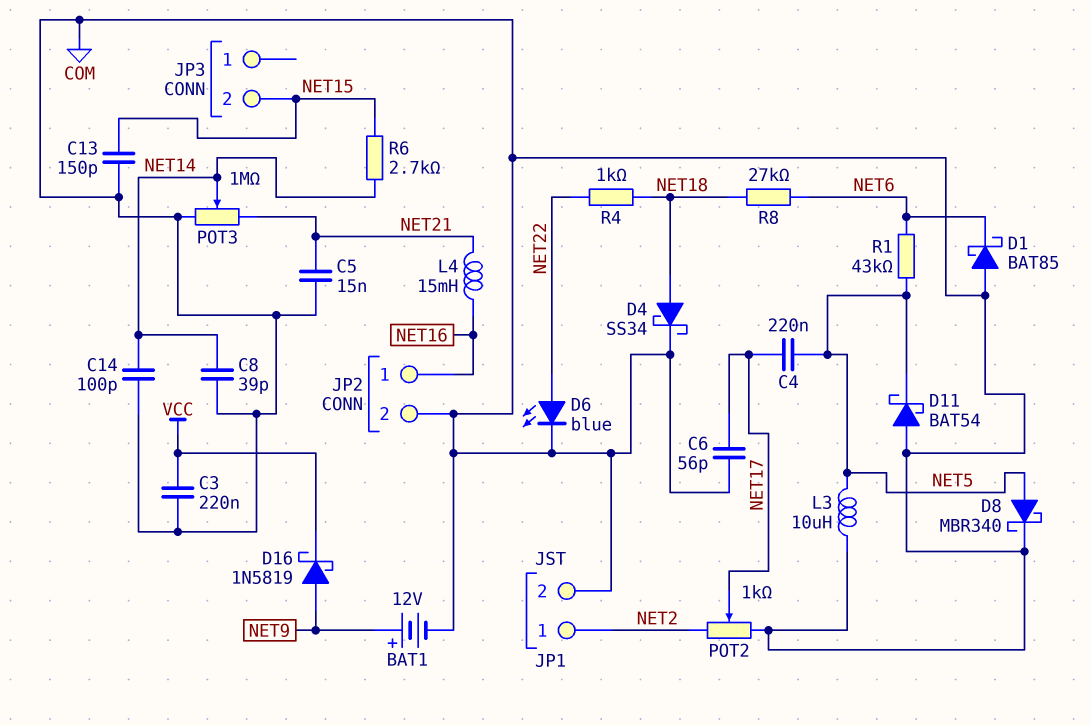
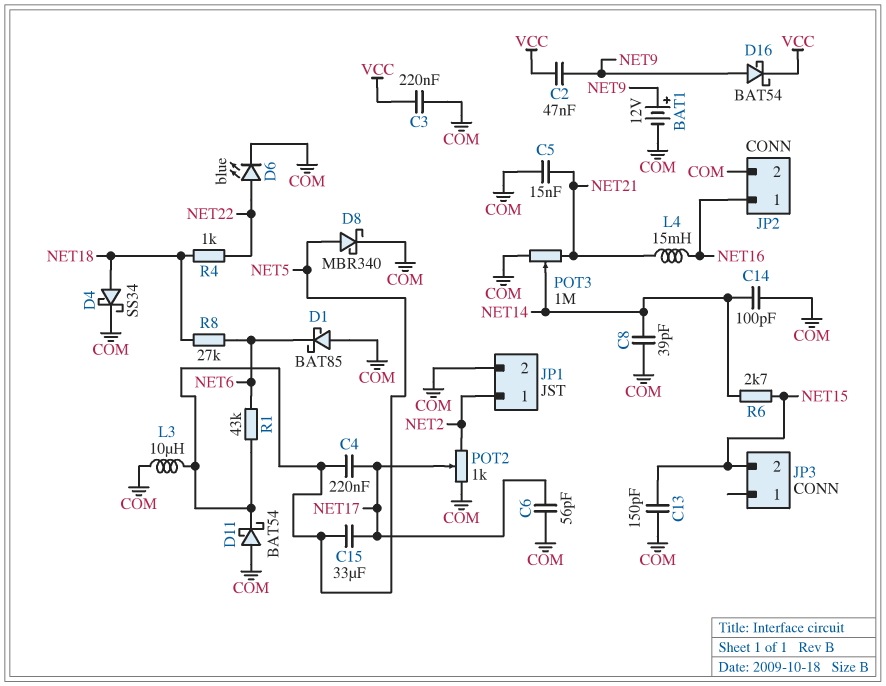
C2: none -> 47nF (NET9, VCC)
C15: none -> 33uF (NET5, NET17)
D16: schottky 1N5819 (A NET9, K VCC) -> schottky BAT54 (A NET9, K VCC)

